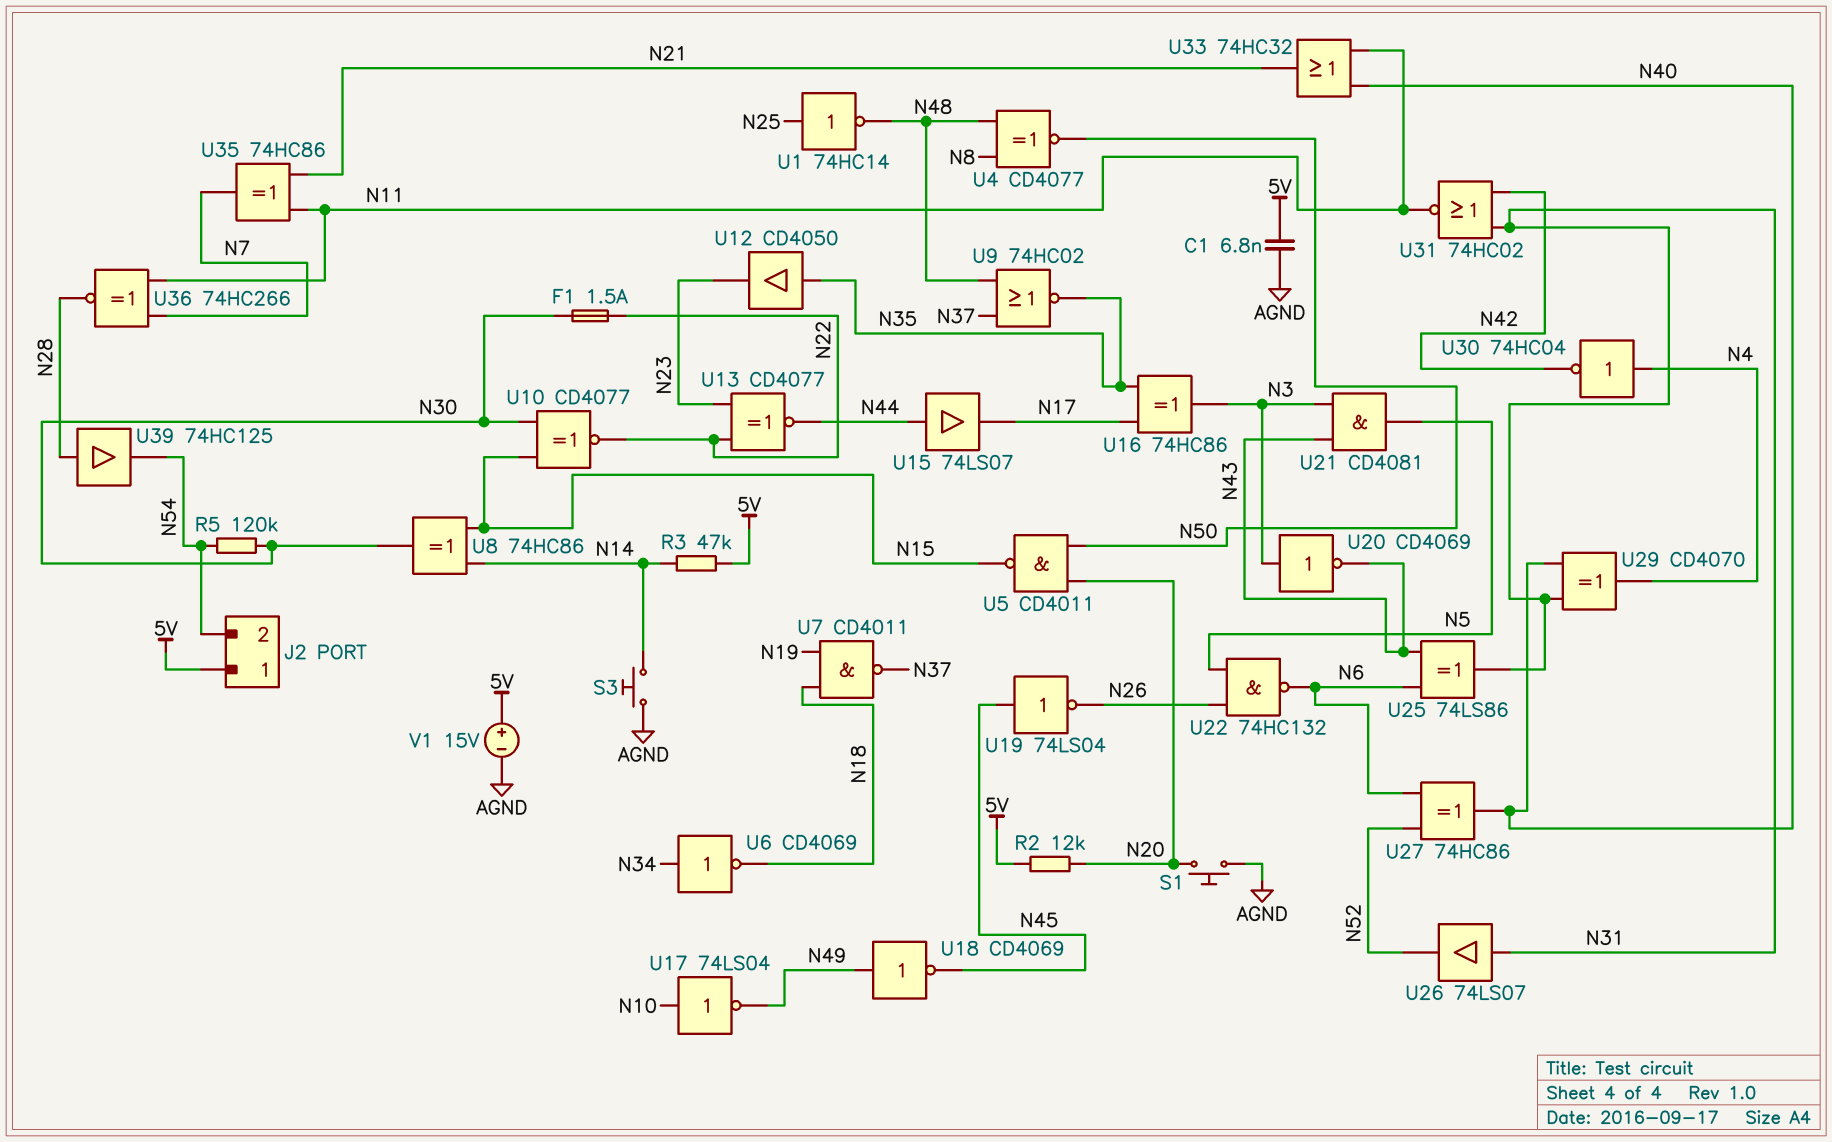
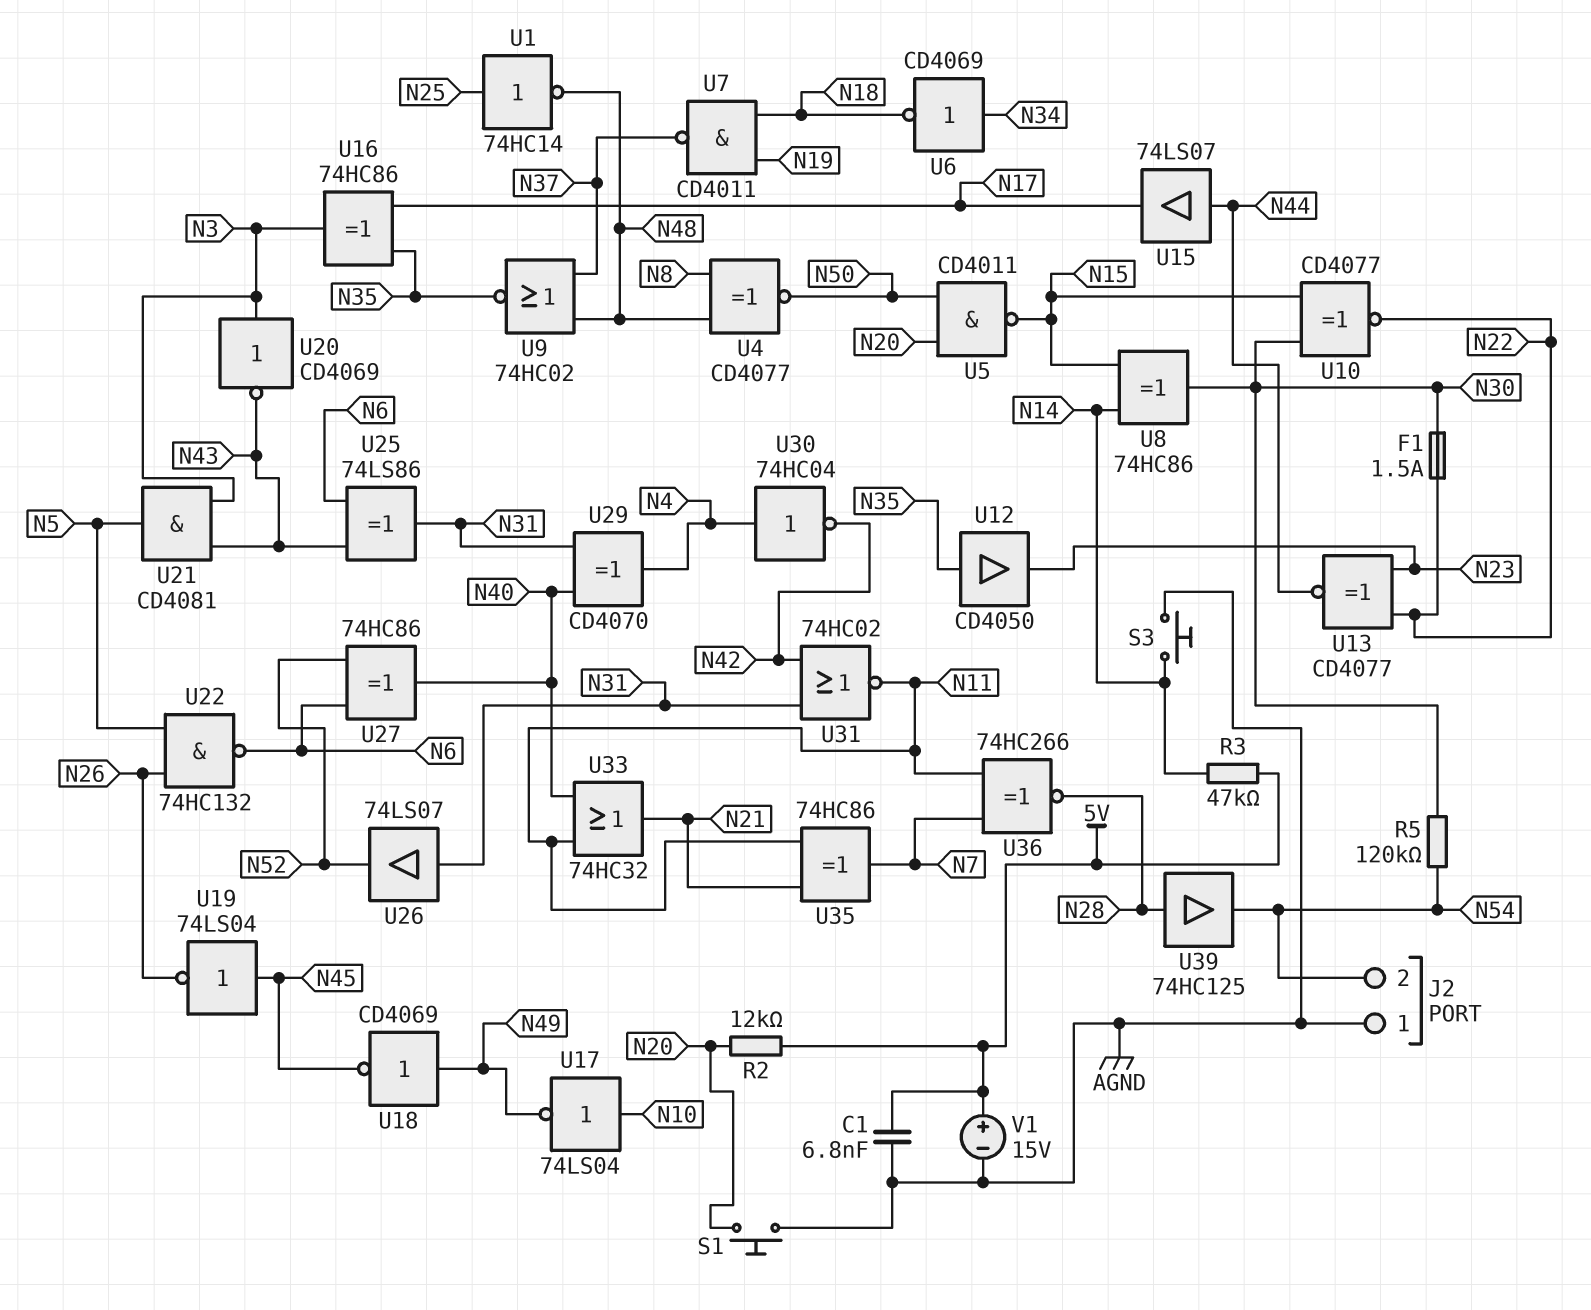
J2 pin 1: 5V -> AGND

